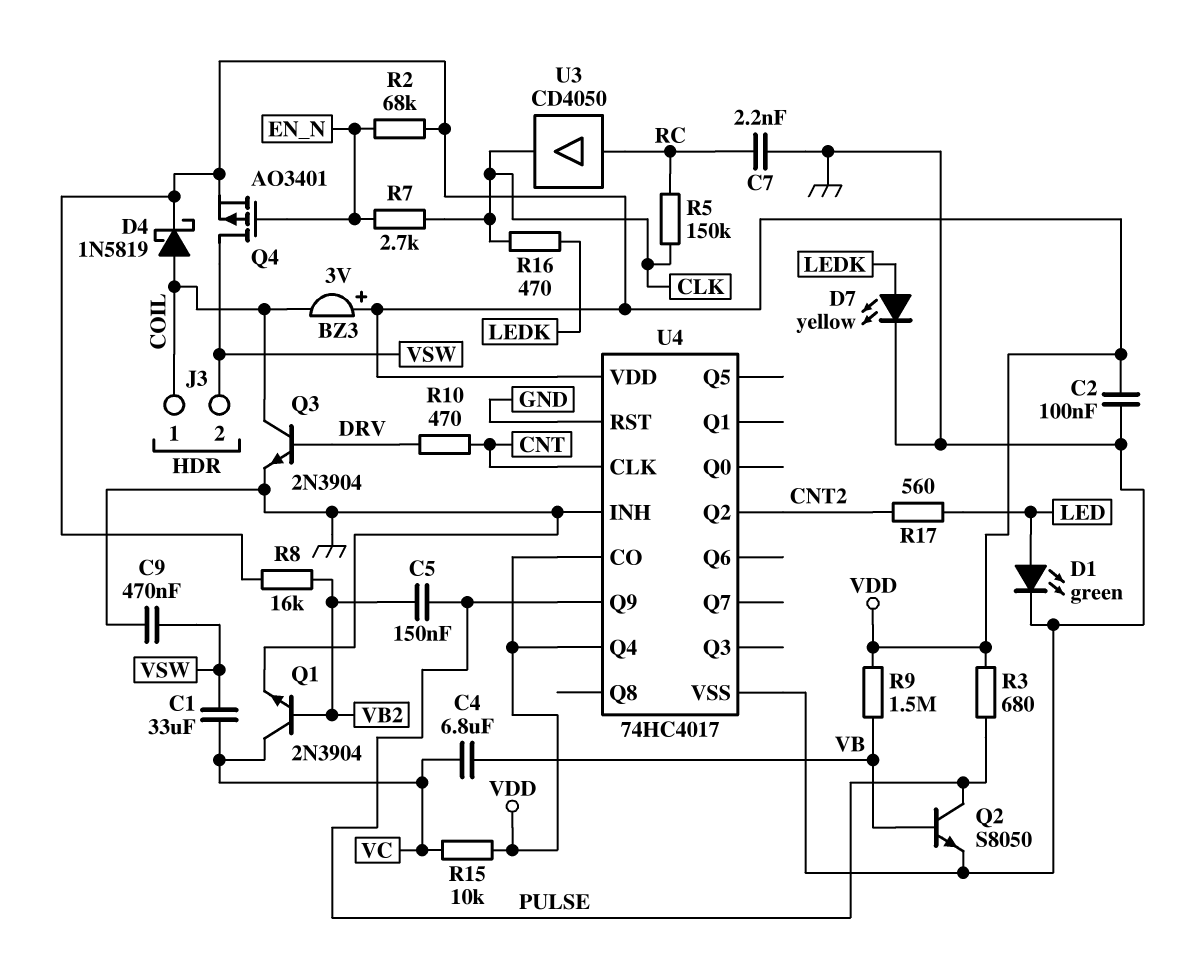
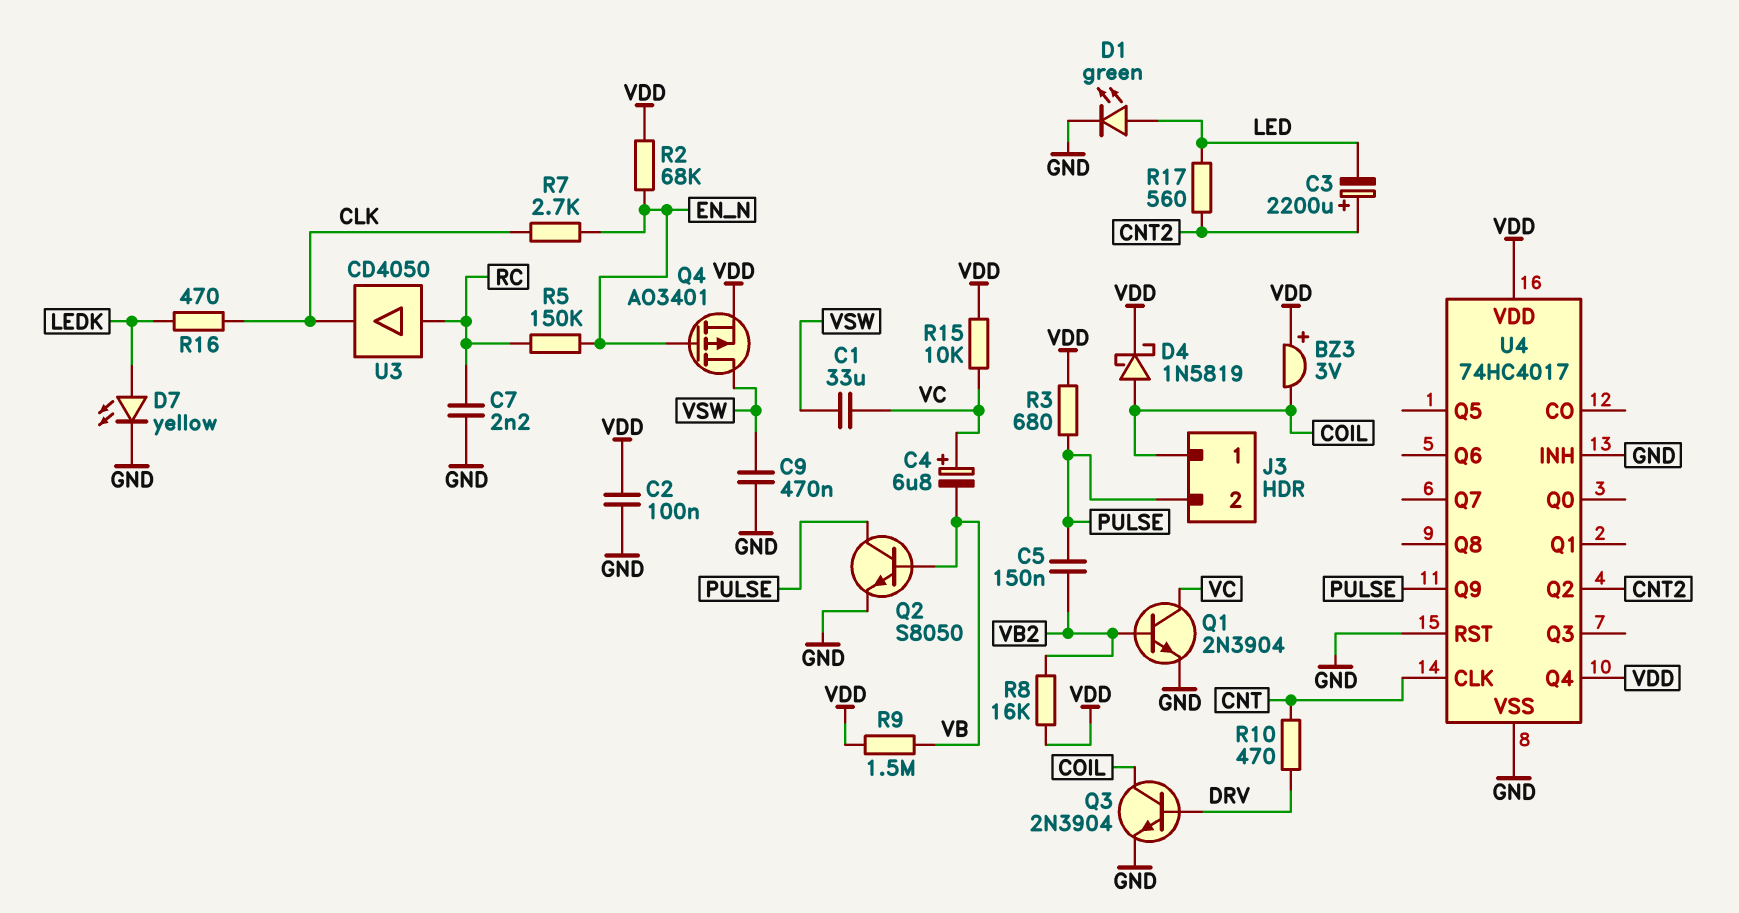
C3: none -> 2200uF (plus CNT2, minus LED)
C4: 6.8uF (VB, VC) -> 6.8uF (plus VC, minus VB)
J3 pin 2: VSW -> PULSE
R5: 150k (CLK, RC) -> 150k (EN_N, RC)
U4 pin CO: VDD -> none

